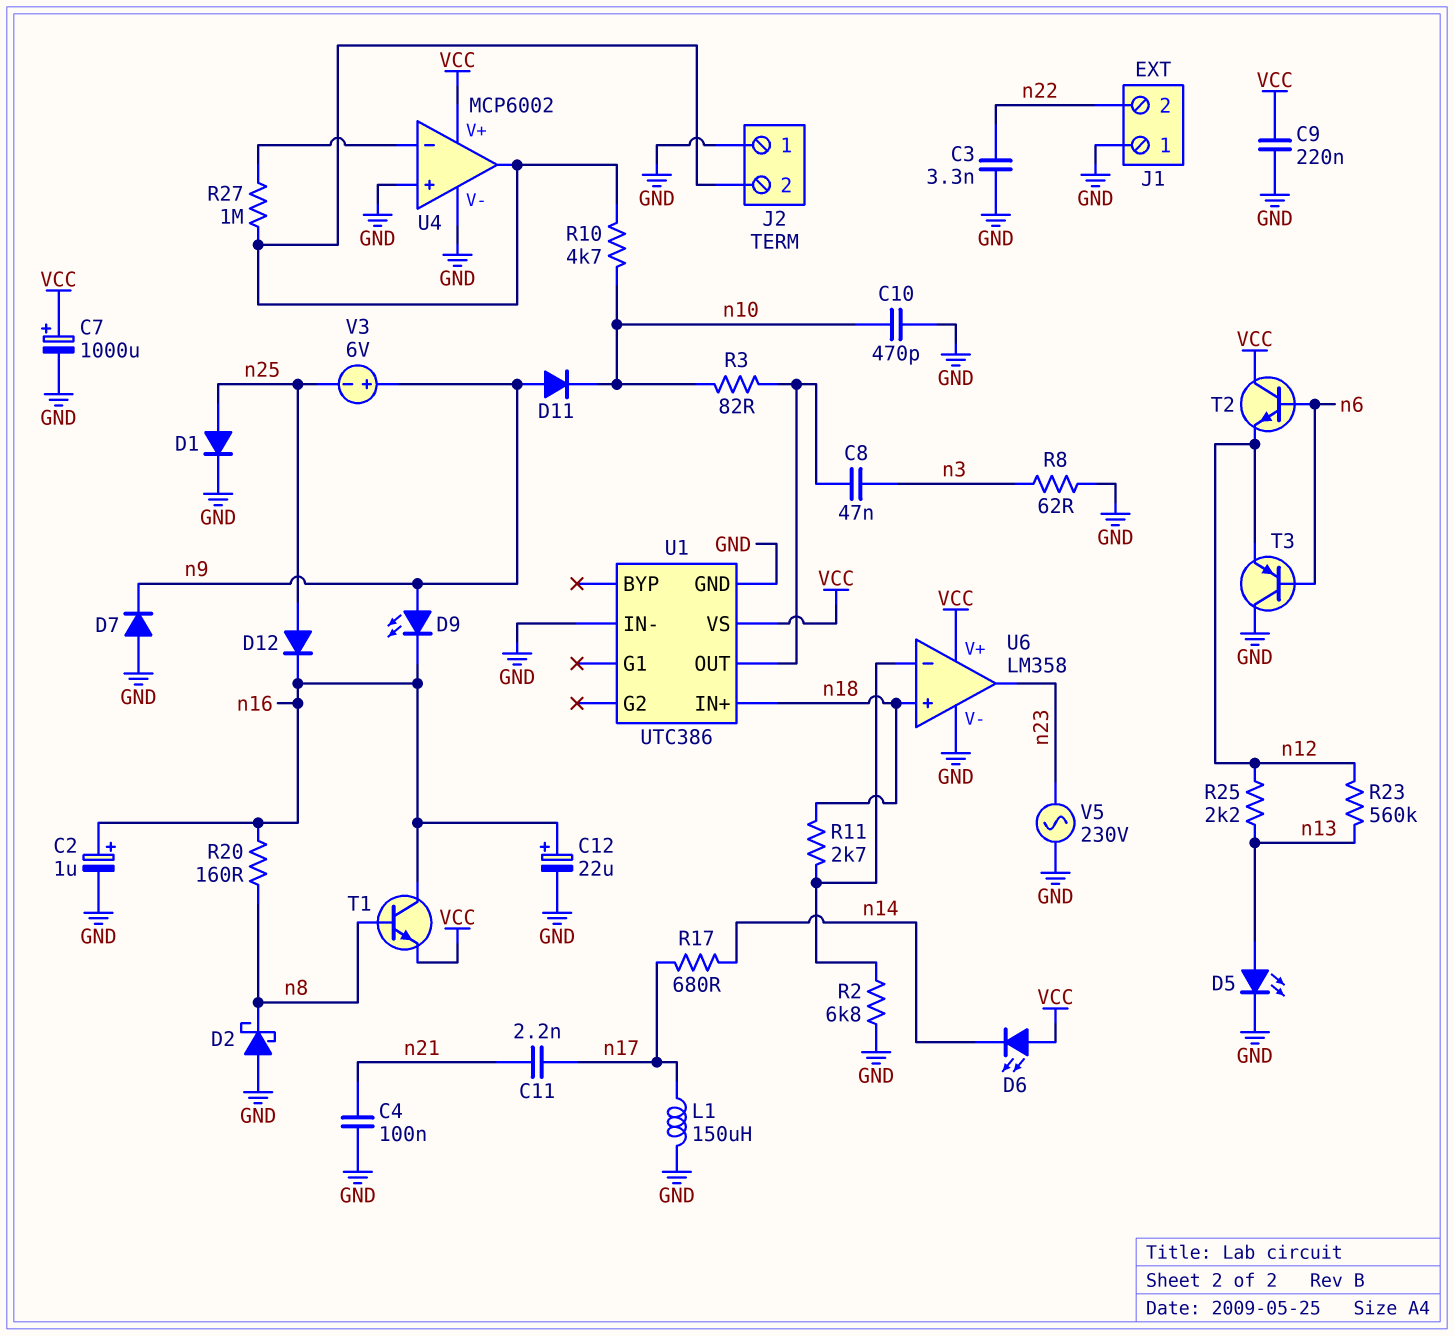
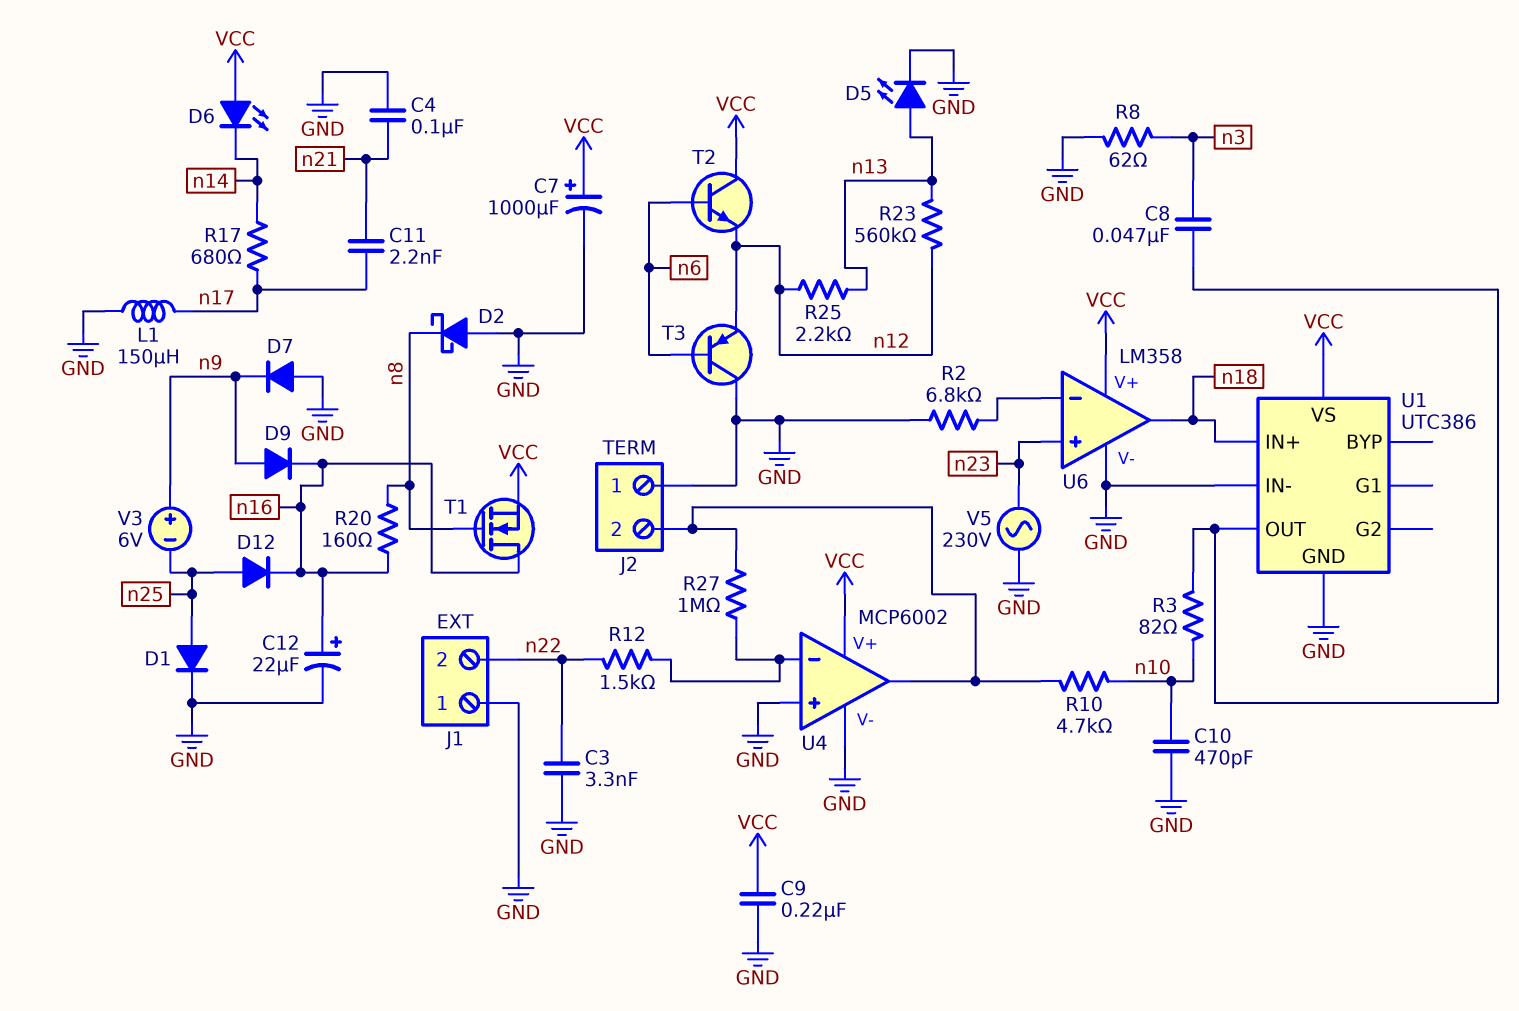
C2: 1uF (plus n16, minus GND) -> none
D9: LED (A n9, K n16) -> diode (A n9, K n16)
D11: diode (A n9, K n10) -> none
R11: 2.7k (U6/in-, n18) -> none
R12: none -> 1.5k (U4/in-, n22)
T1: NPN (B n8, C n16, E VCC) -> NMOS (G n8, D n16, S VCC)
U6 pin in+: n18 -> n23
U6 pin out: n23 -> n18

